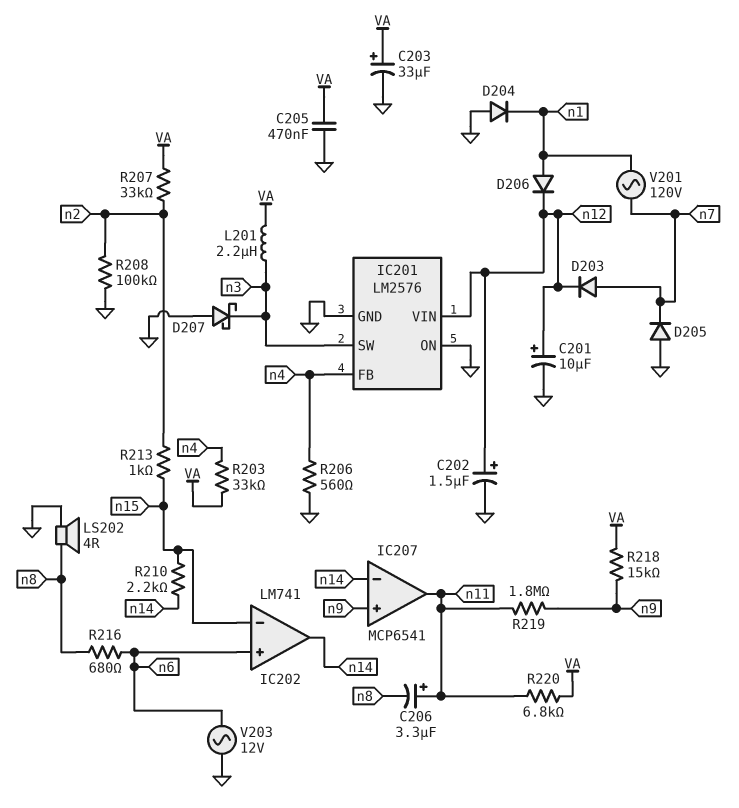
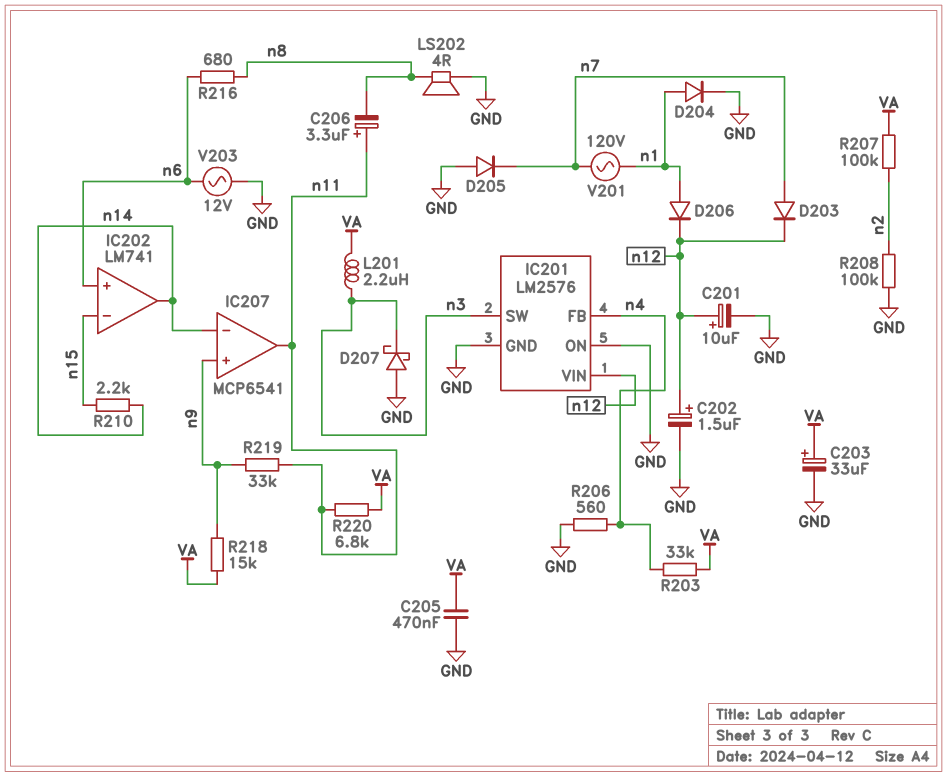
D204: diode (A GND, K n1) -> diode (A n1, K GND)
R207: 33k (VA, n2) -> 100k (VA, n2)
R213: 1k (n2, n15) -> none
R219: 1.8M (n9, n11) -> 33k (n9, n11)

